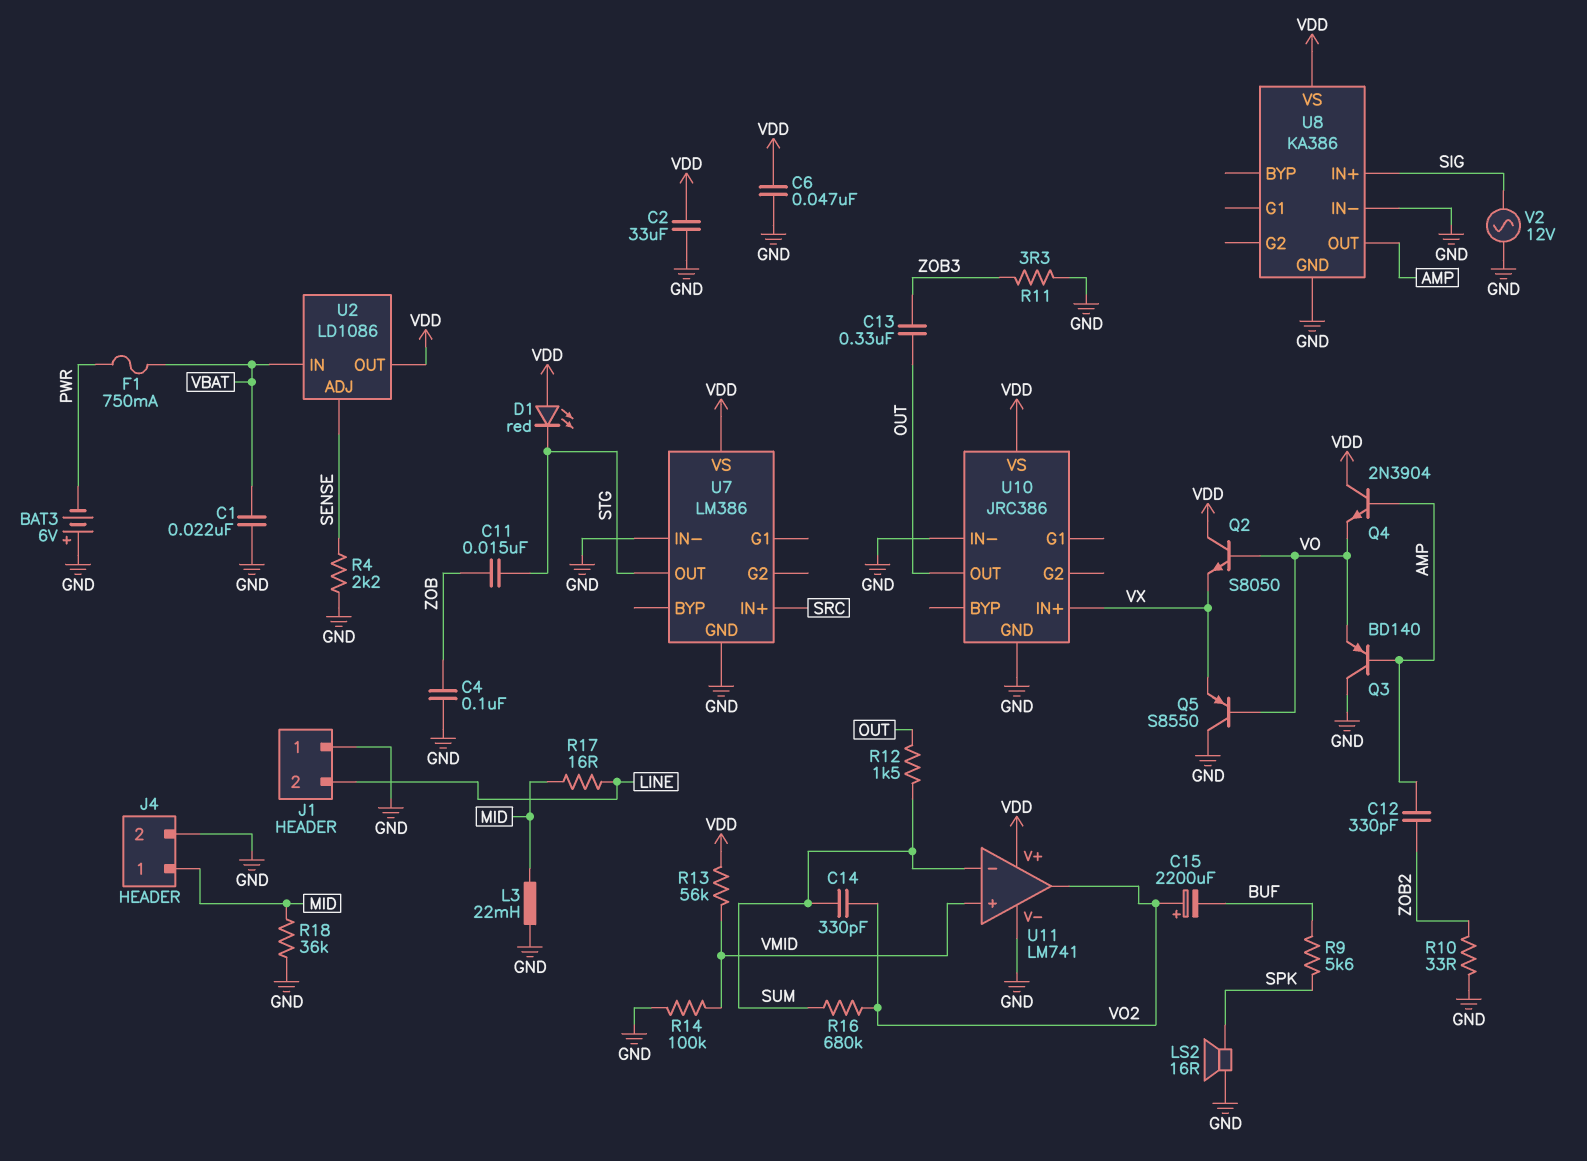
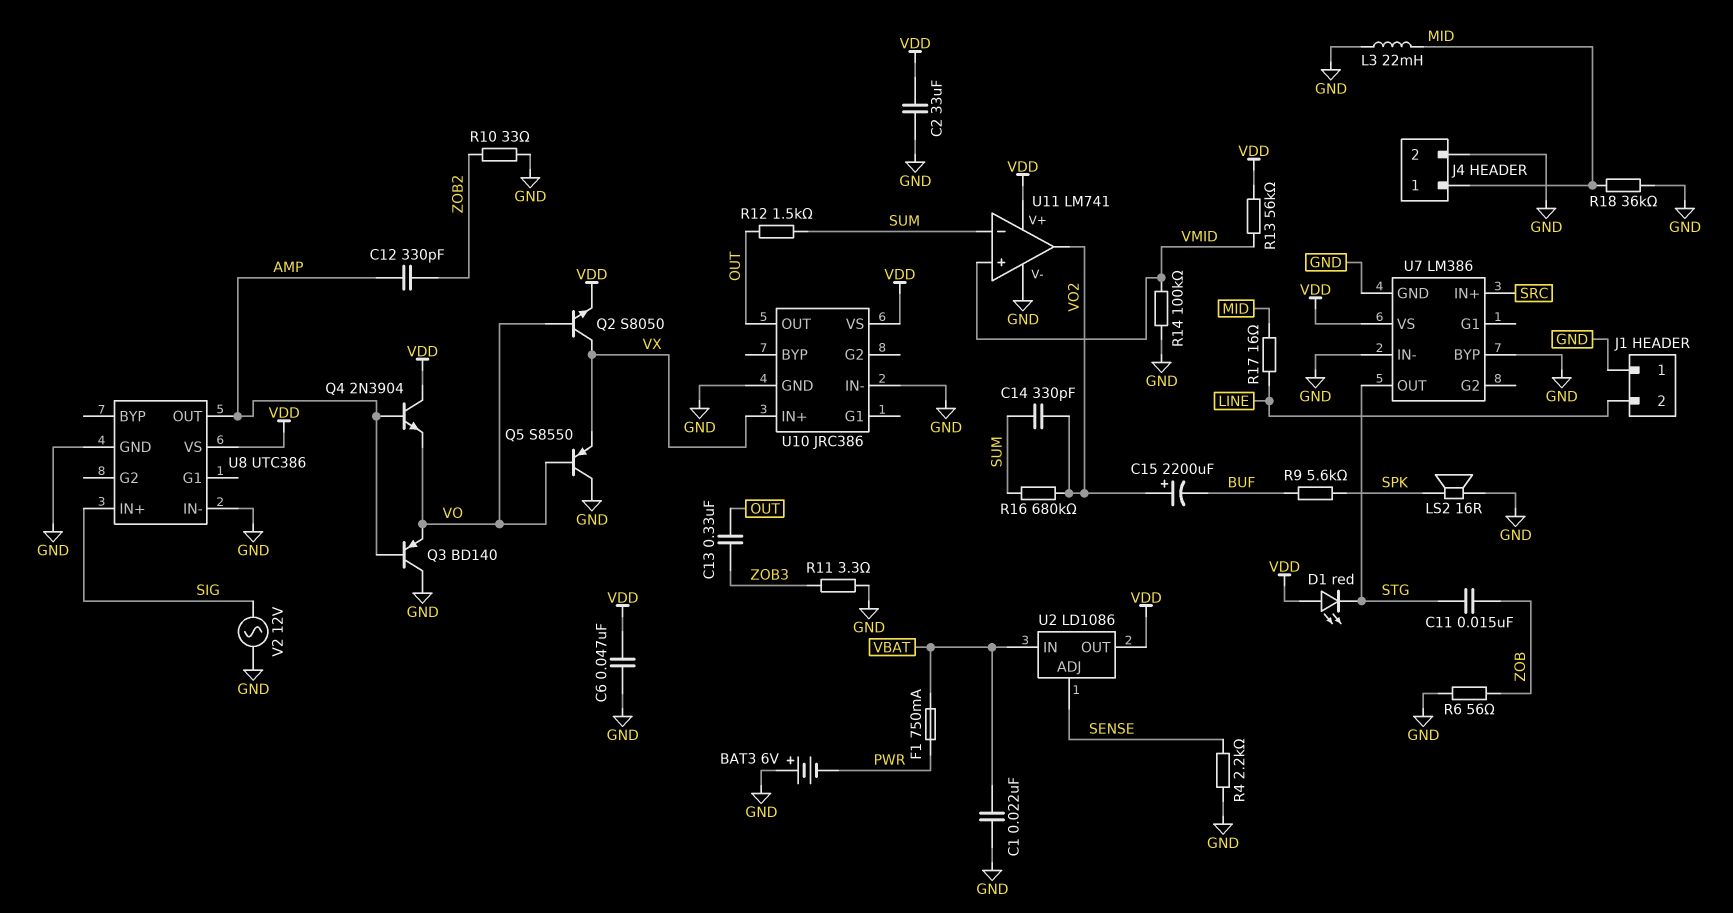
C4: 100nF (GND, ZOB) -> none
Q2: NPN S8050 (B VO, C VDD, E VX) -> NPN S8050 (B VO, C VX, E VDD)
R6: none -> 56 (GND, ZOB)
U7 pin BYP: none -> GND
U8: KA386 -> UTC386

